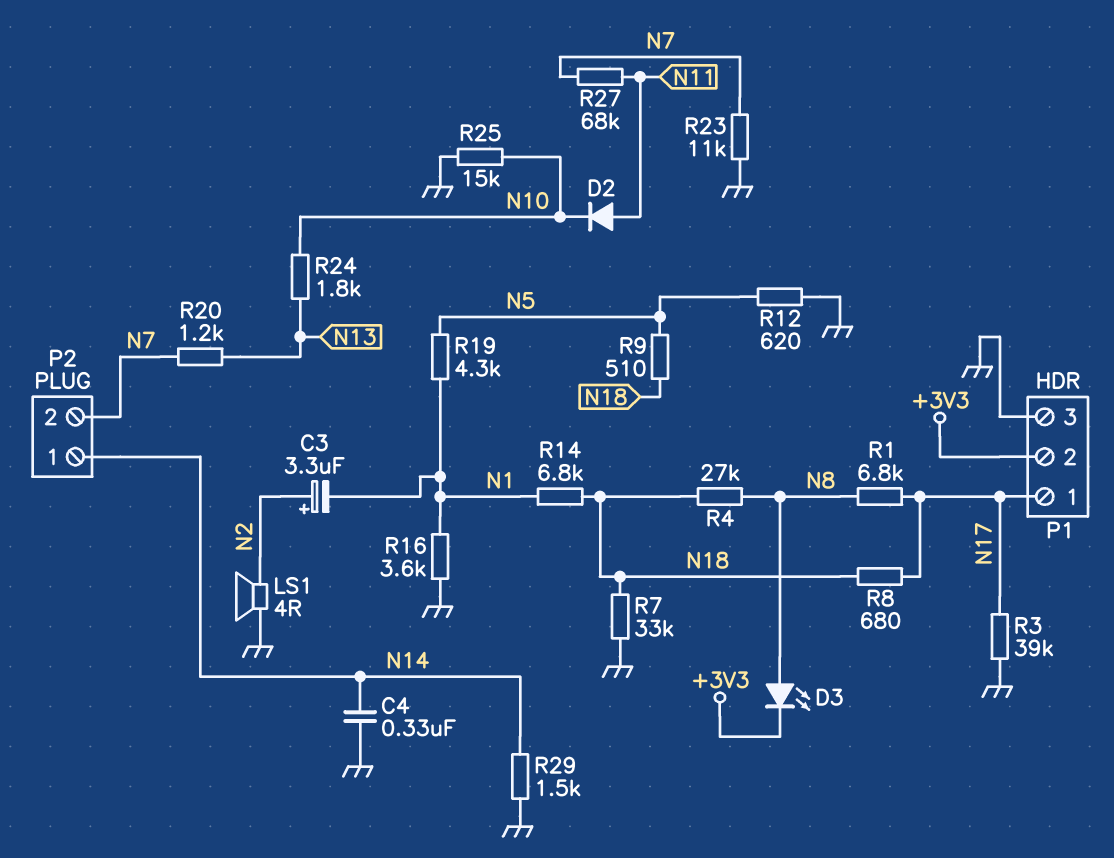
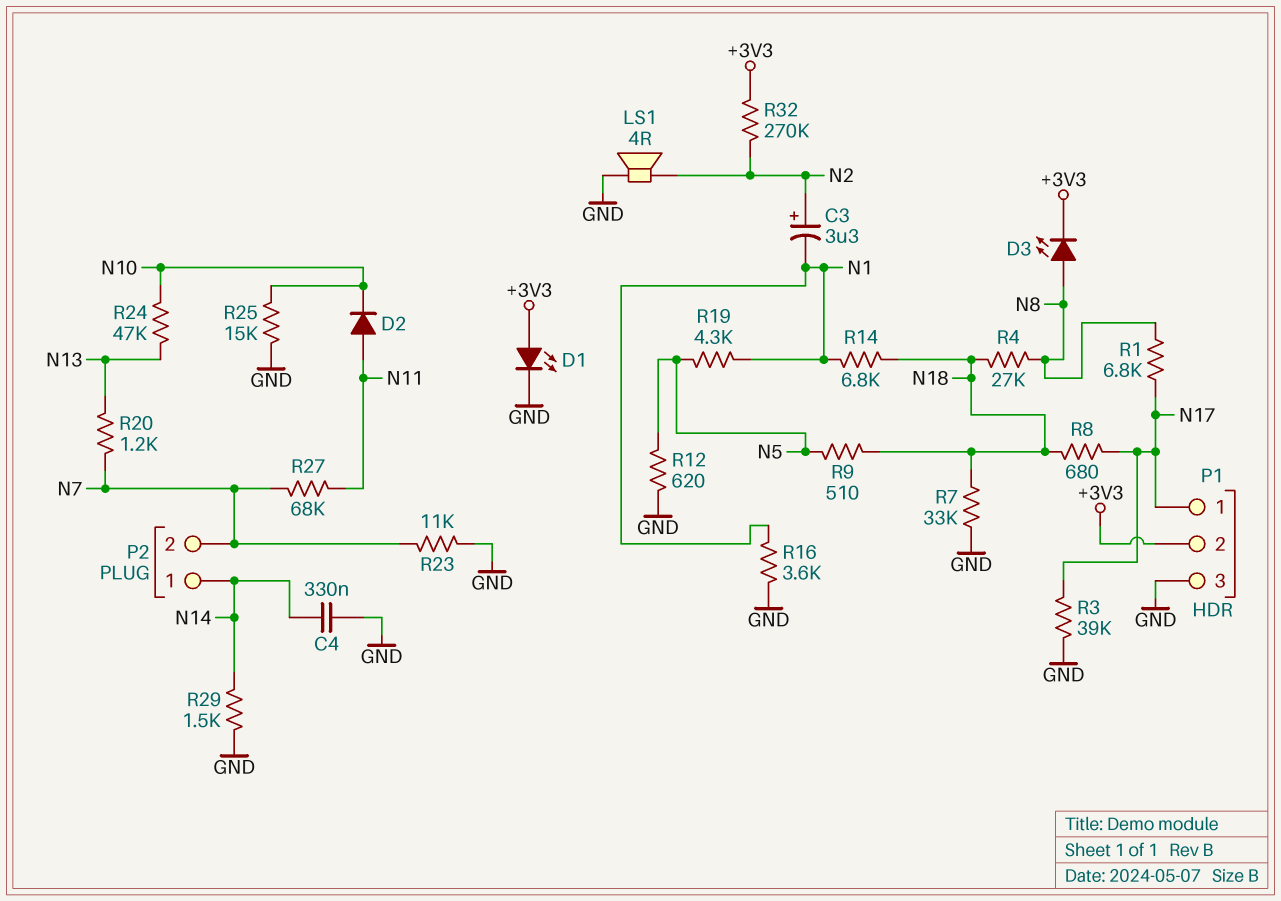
D1: none -> LED (A +3V3, K GND)
R24: 1.8k (N10, N13) -> 47k (N10, N13)
R32: none -> 270k (+3V3, N2)

